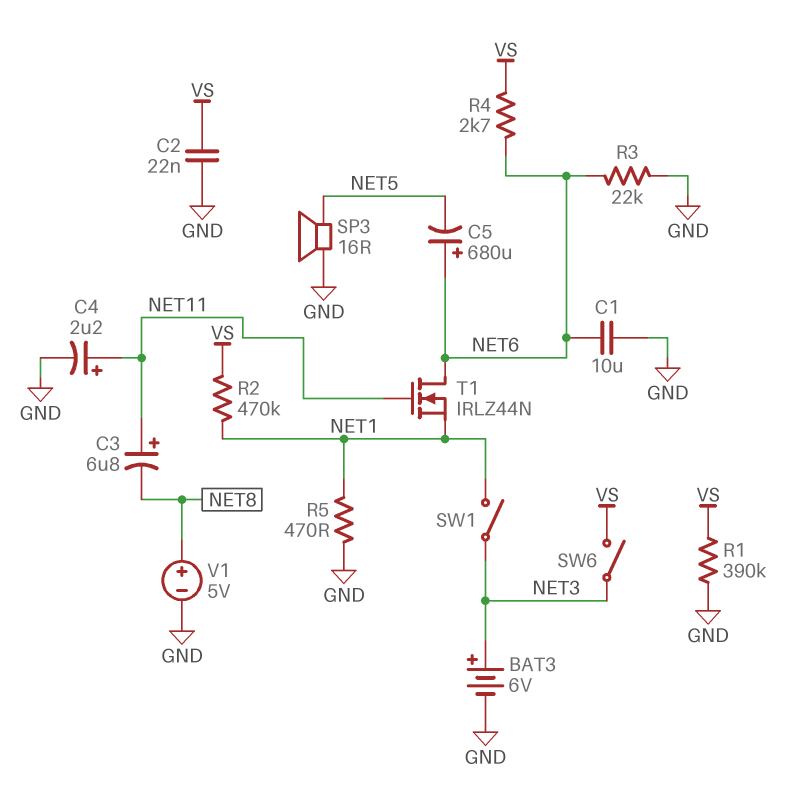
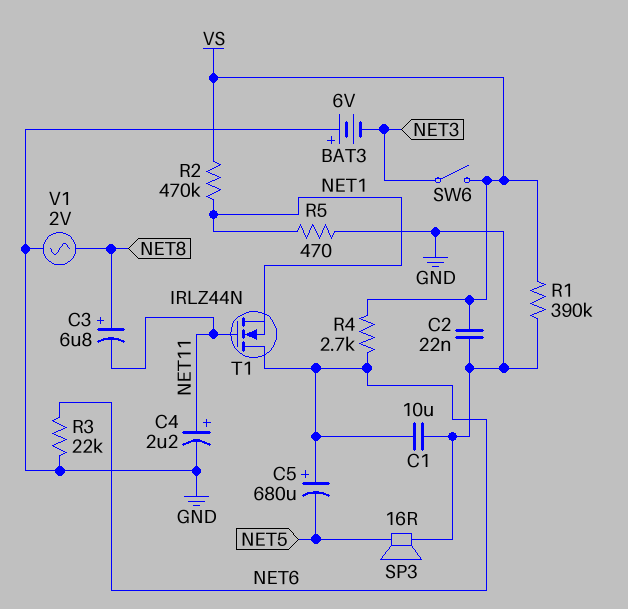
BAT3: 6V (plus NET3, minus GND) -> 6V (plus GND, minus NET3)
C3: 6.8uF (plus NET11, minus NET8) -> 6.8uF (plus NET8, minus NET11)
SW1: switch (NET1, NET3) -> none
V1: 5V (plus NET8, minus GND) -> AC 2V (GND, NET8)

